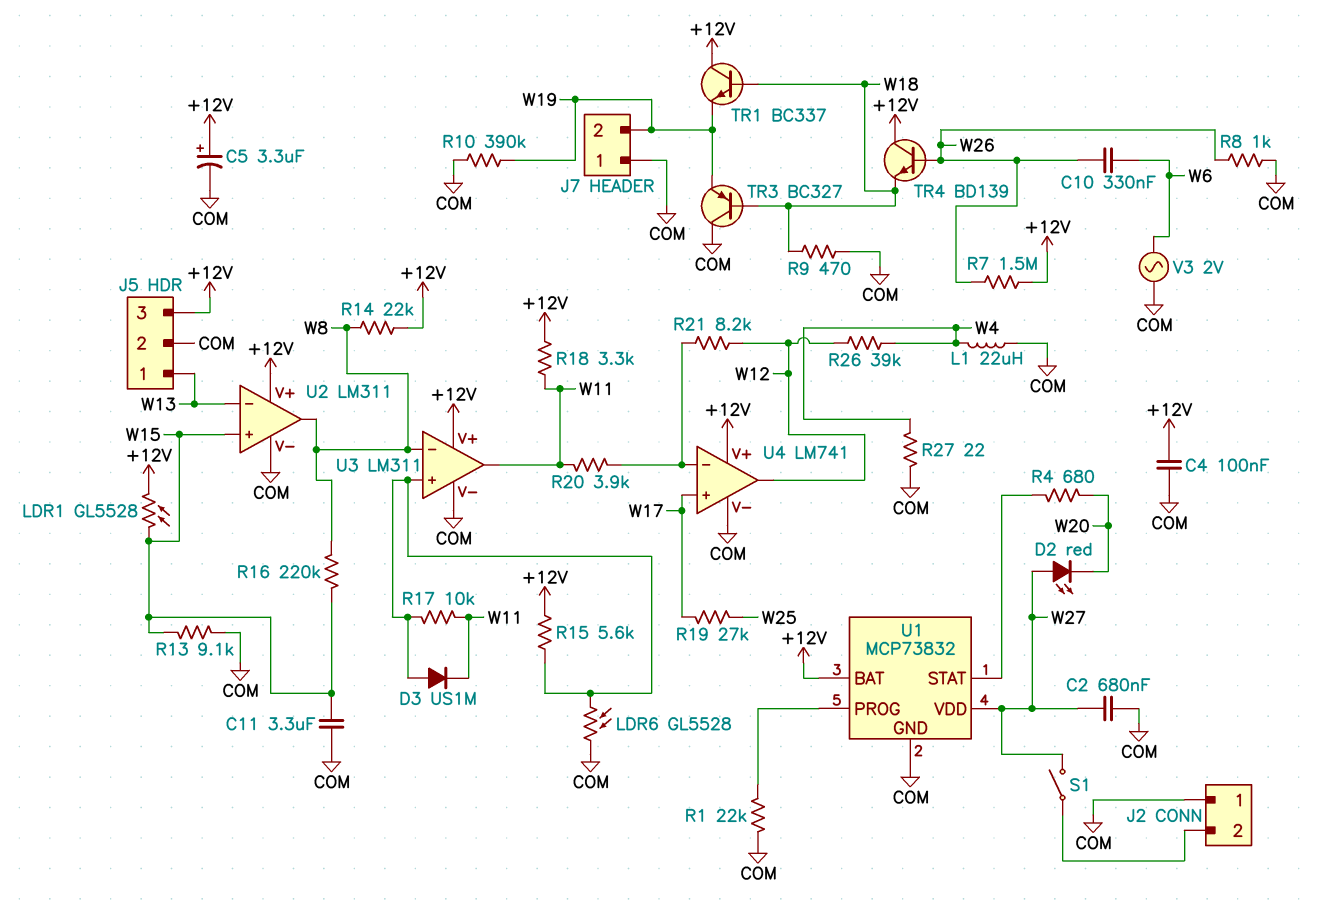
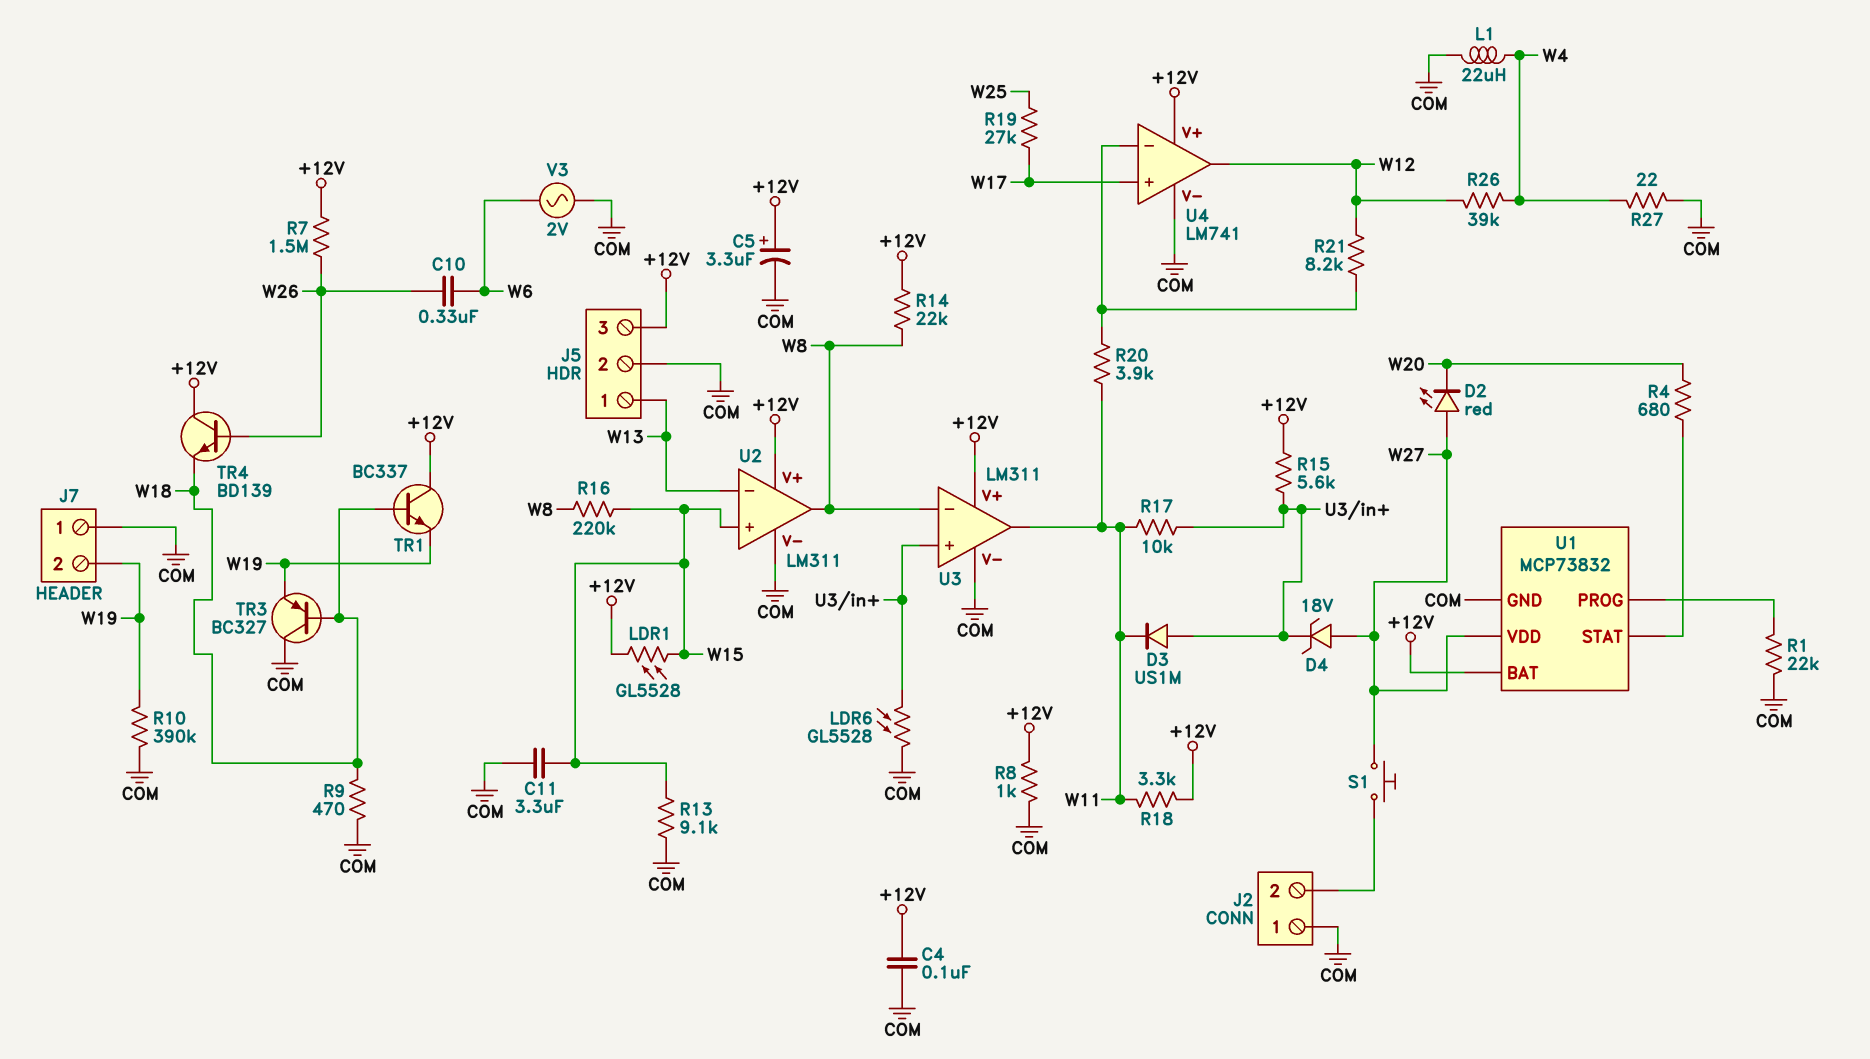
C2: 680nF (COM, W27) -> none
D4: none -> zener 18V (A W27, K U3/in+)
R8: 1k (COM, W26) -> 1k (+12V, COM)
S1: switch (J2/2, W27) -> button (J2/2, W27)

